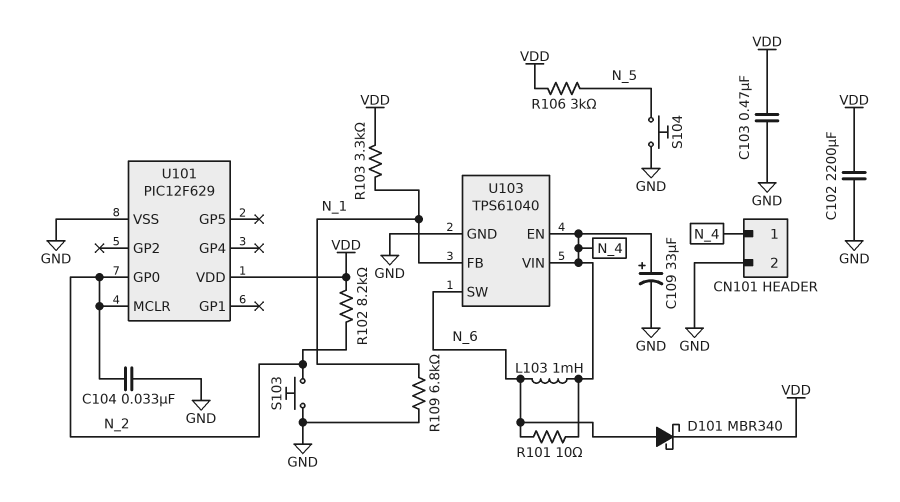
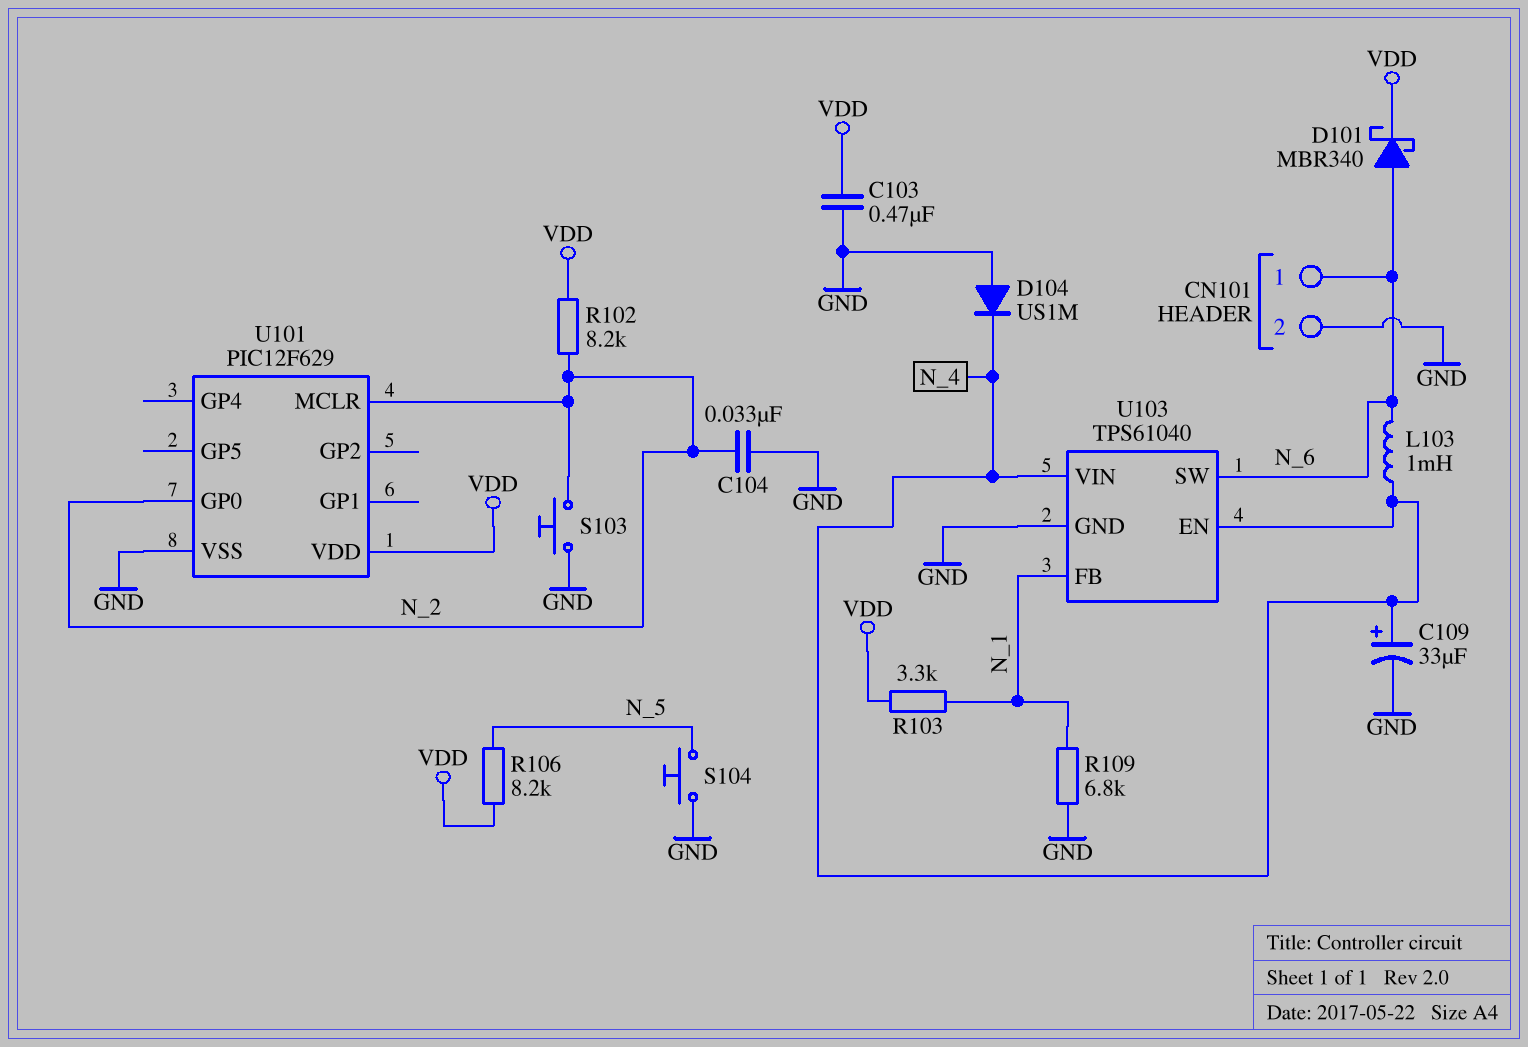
C102: 2200uF (GND, VDD) -> none
CN101 pin 1: N_4 -> N_6
D104: none -> diode US1M (A GND, K N_4)
R101: 10 (N_4, N_6) -> none
R106: 3k (N_5, VDD) -> 8.2k (N_5, VDD)

